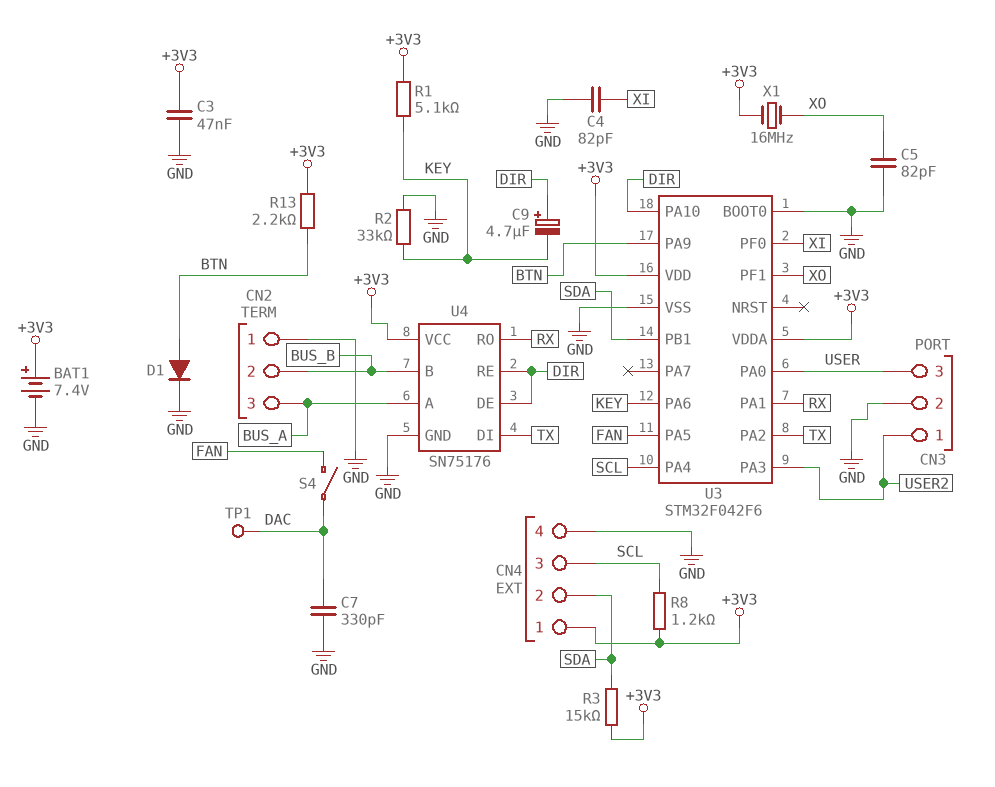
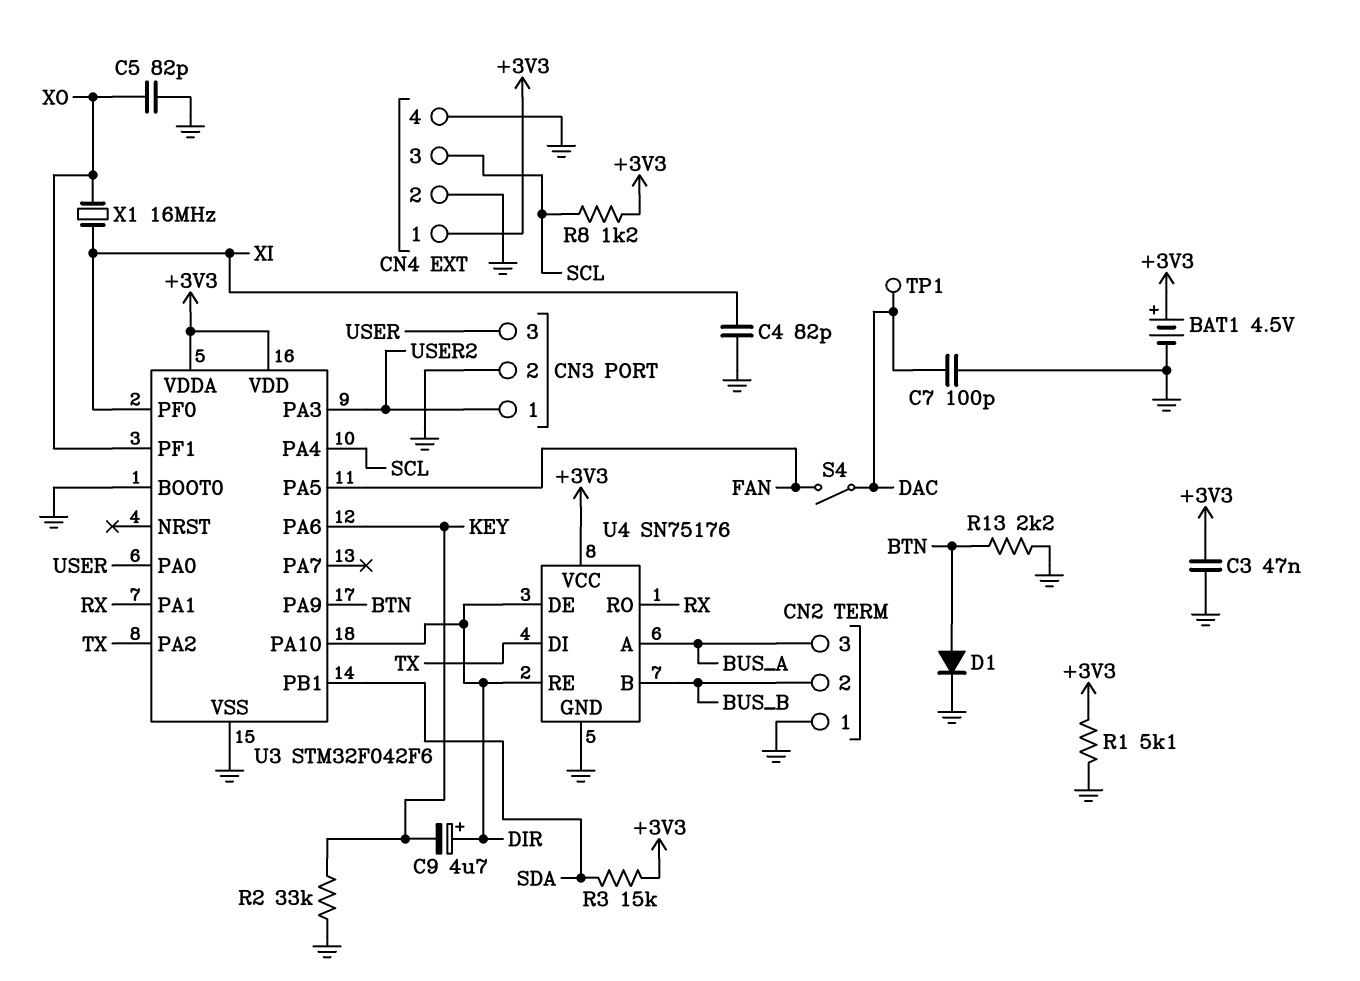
BAT1: 7.4V (plus +3V3, minus GND) -> 4.5V (plus +3V3, minus GND)
C7: 330pF (DAC, GND) -> 100pF (DAC, GND)
CN4 pin 2: SDA -> GND
R1: 5.1k (+3V3, KEY) -> 5.1k (+3V3, GND)
R13: 2.2k (+3V3, BTN) -> 2.2k (BTN, GND)
X1: 16MHz (+3V3, XO) -> 16MHz (XI, XO)

